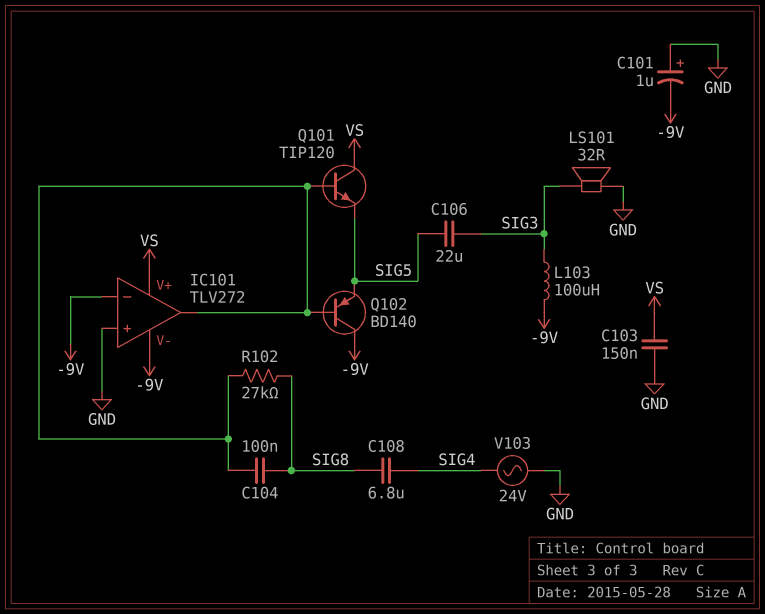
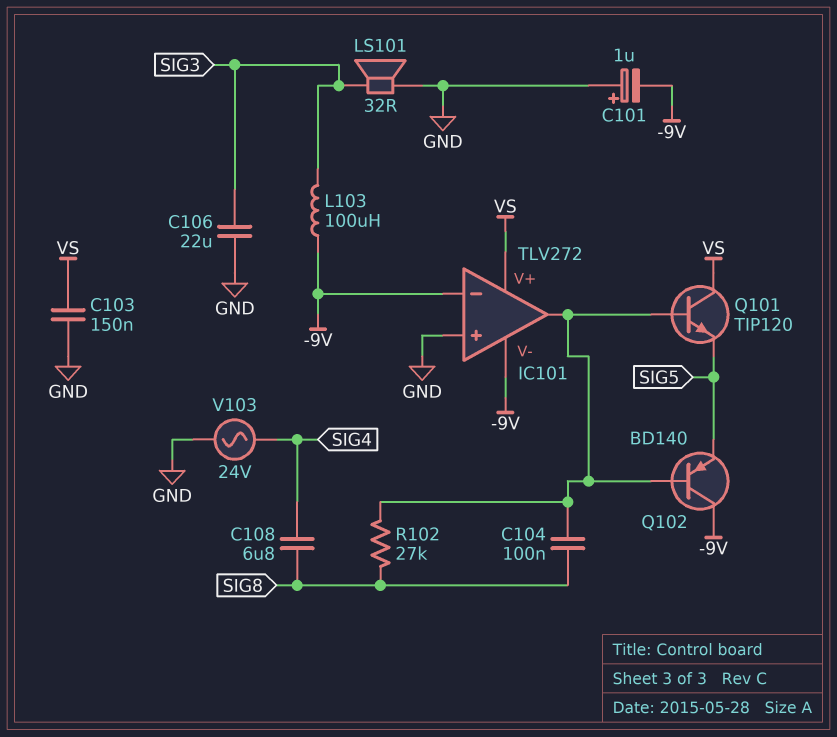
C106: 22uF (SIG3, SIG5) -> 22uF (GND, SIG3)

